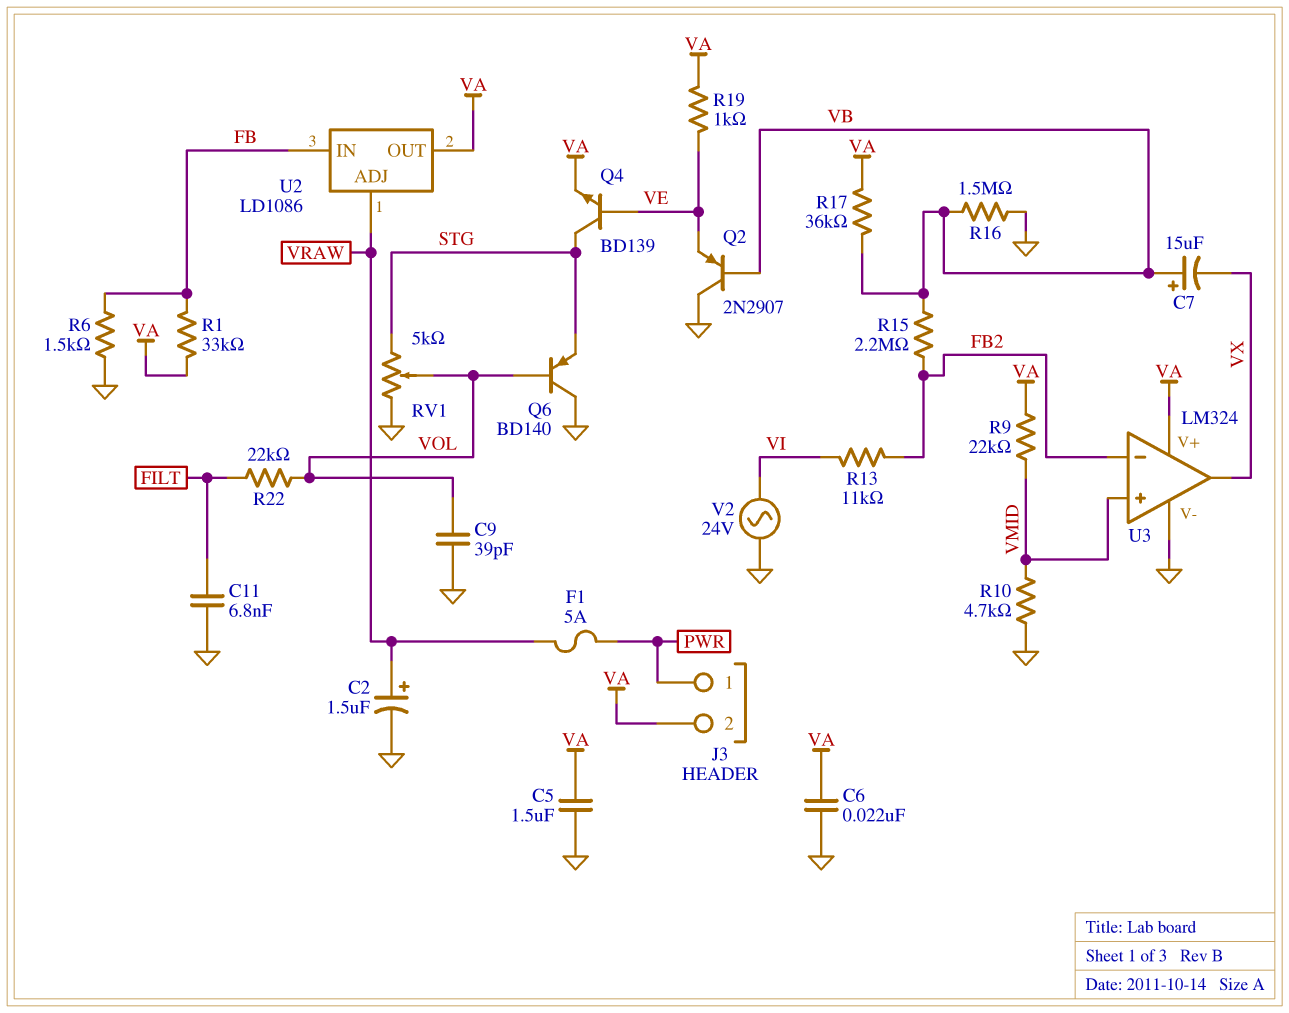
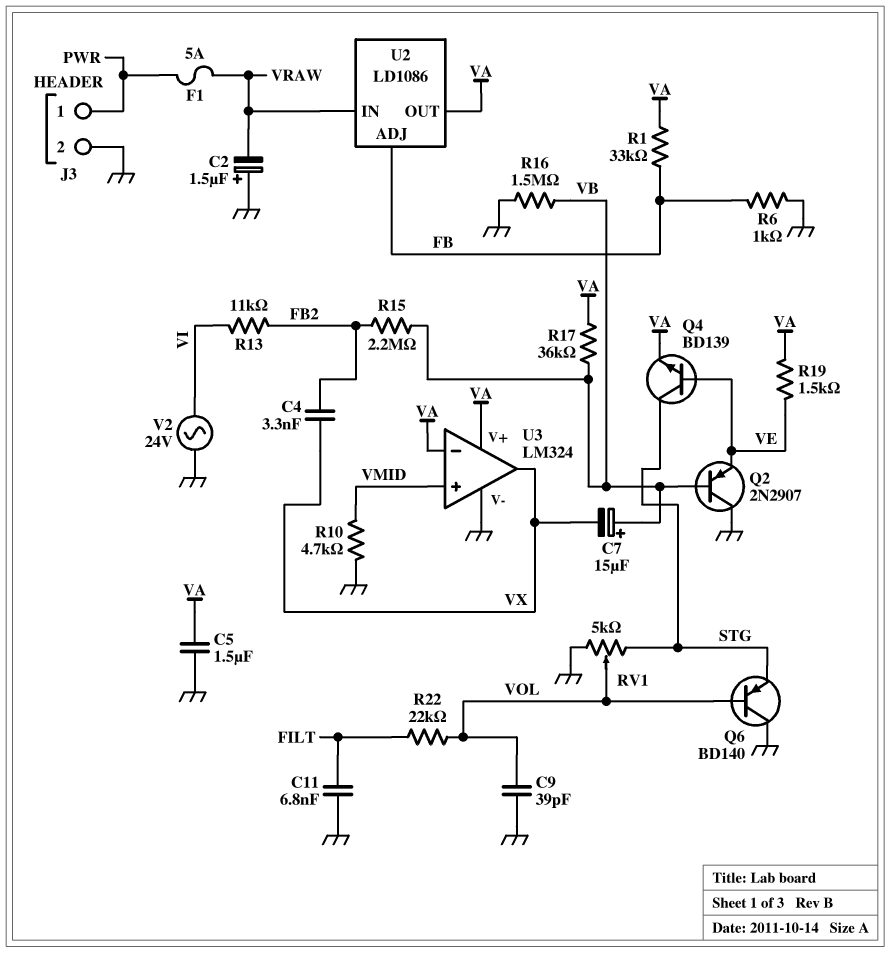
C2: 1.5uF (plus VRAW, minus GND) -> 1.5uF (plus GND, minus VRAW)
C4: none -> 3.3nF (FB2, VX)
C6: 22nF (GND, VA) -> none
J3 pin 2: VA -> GND
R6: 1.5k (FB, GND) -> 1k (FB, GND)
R9: 22k (VA, VMID) -> none
R19: 1k (VA, VE) -> 1.5k (VA, VE)
U2 pin ADJ: VRAW -> FB
U2 pin IN: FB -> VRAW
U3 pin in-: FB2 -> VA

